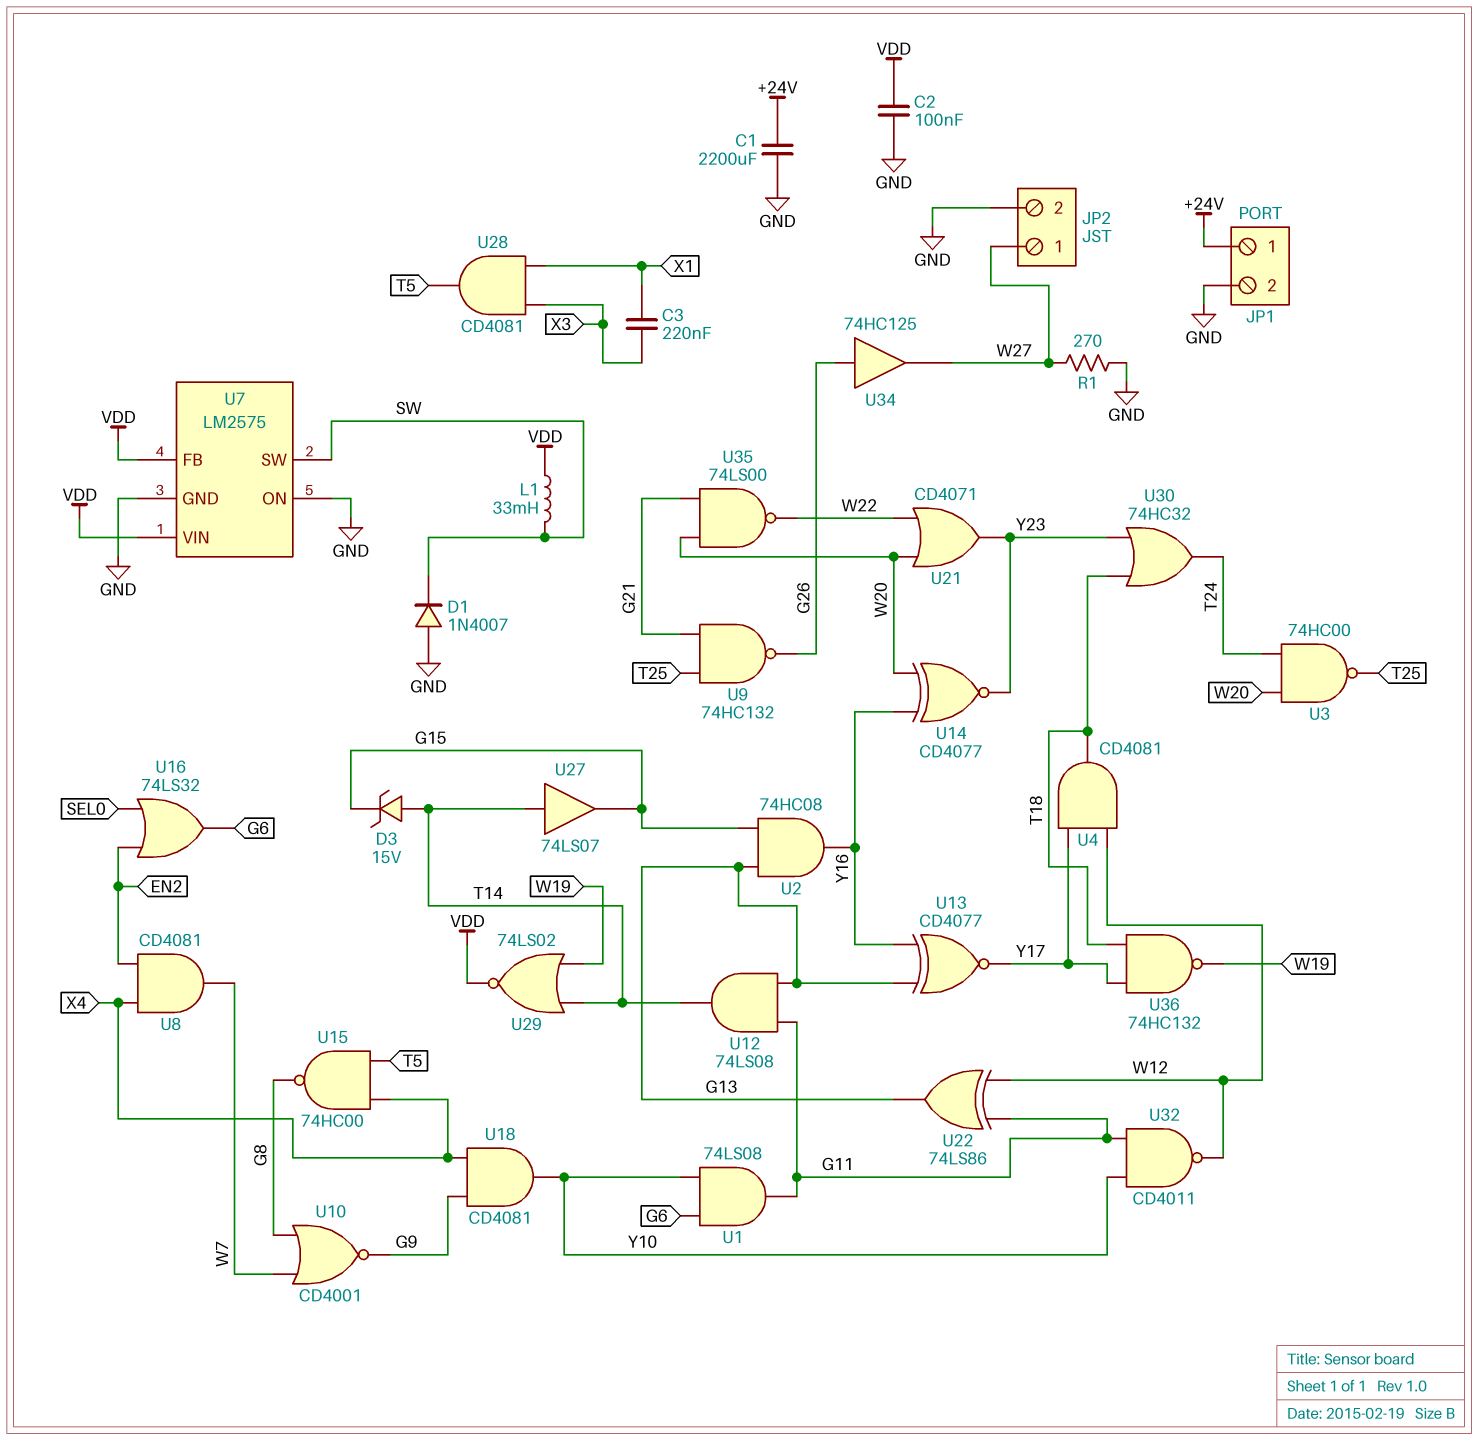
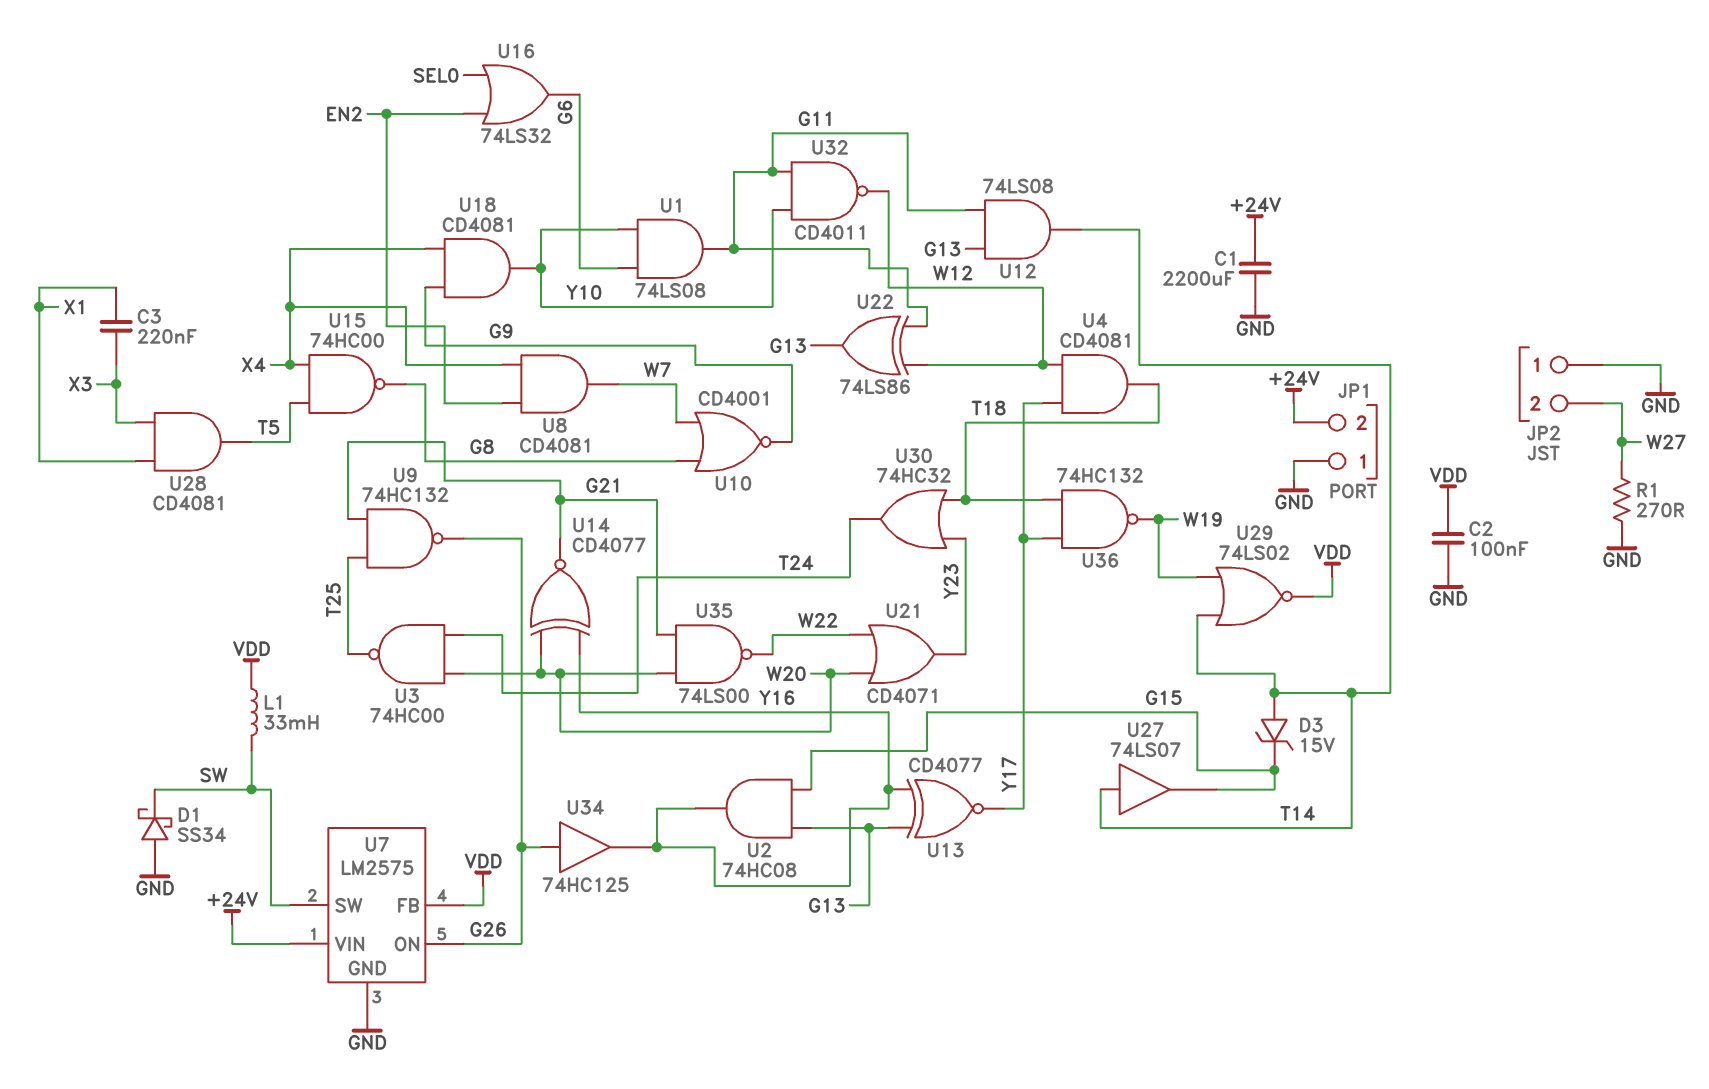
D1: diode 1N4007 (A GND, K SW) -> schottky SS34 (A GND, K SW)
JP1 pin 1: +24V -> GND
JP1 pin 2: GND -> +24V
JP2 pin 1: W27 -> GND
JP2 pin 2: GND -> W27
U7 pin ON: GND -> G26
U7 pin VIN: VDD -> +24V
U14: XNOR CD4077 (in W20, in Y16, out Y23) -> XNOR CD4077 (in W20, in Y16, out G21)
U34: buffer 74HC125 (in G26, out W27) -> buffer 74HC125 (in G26, out Y16)

